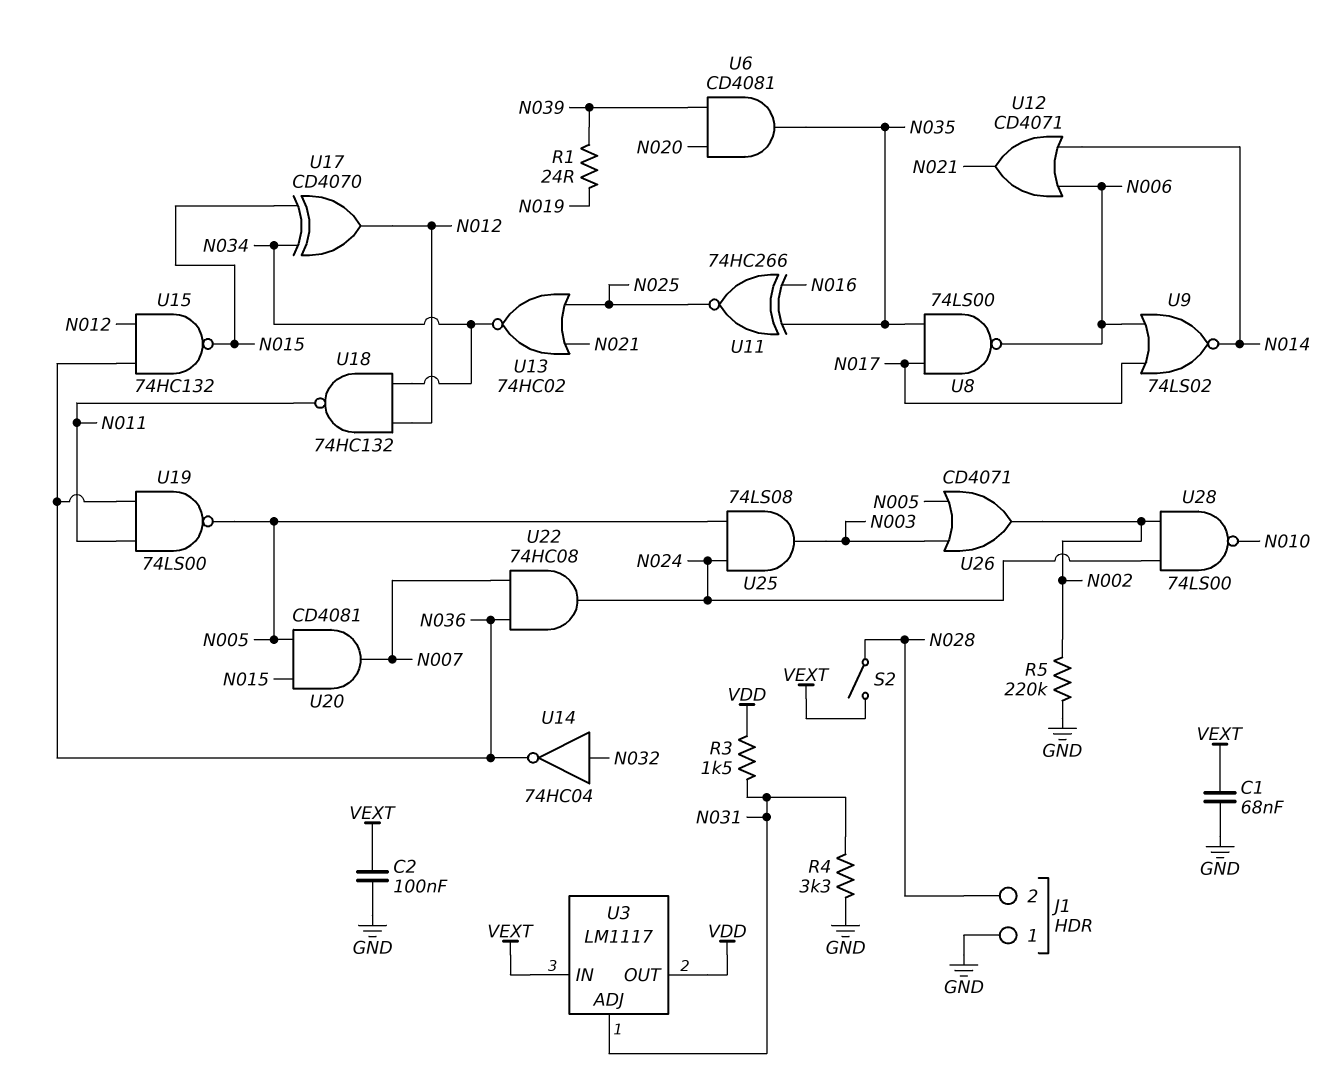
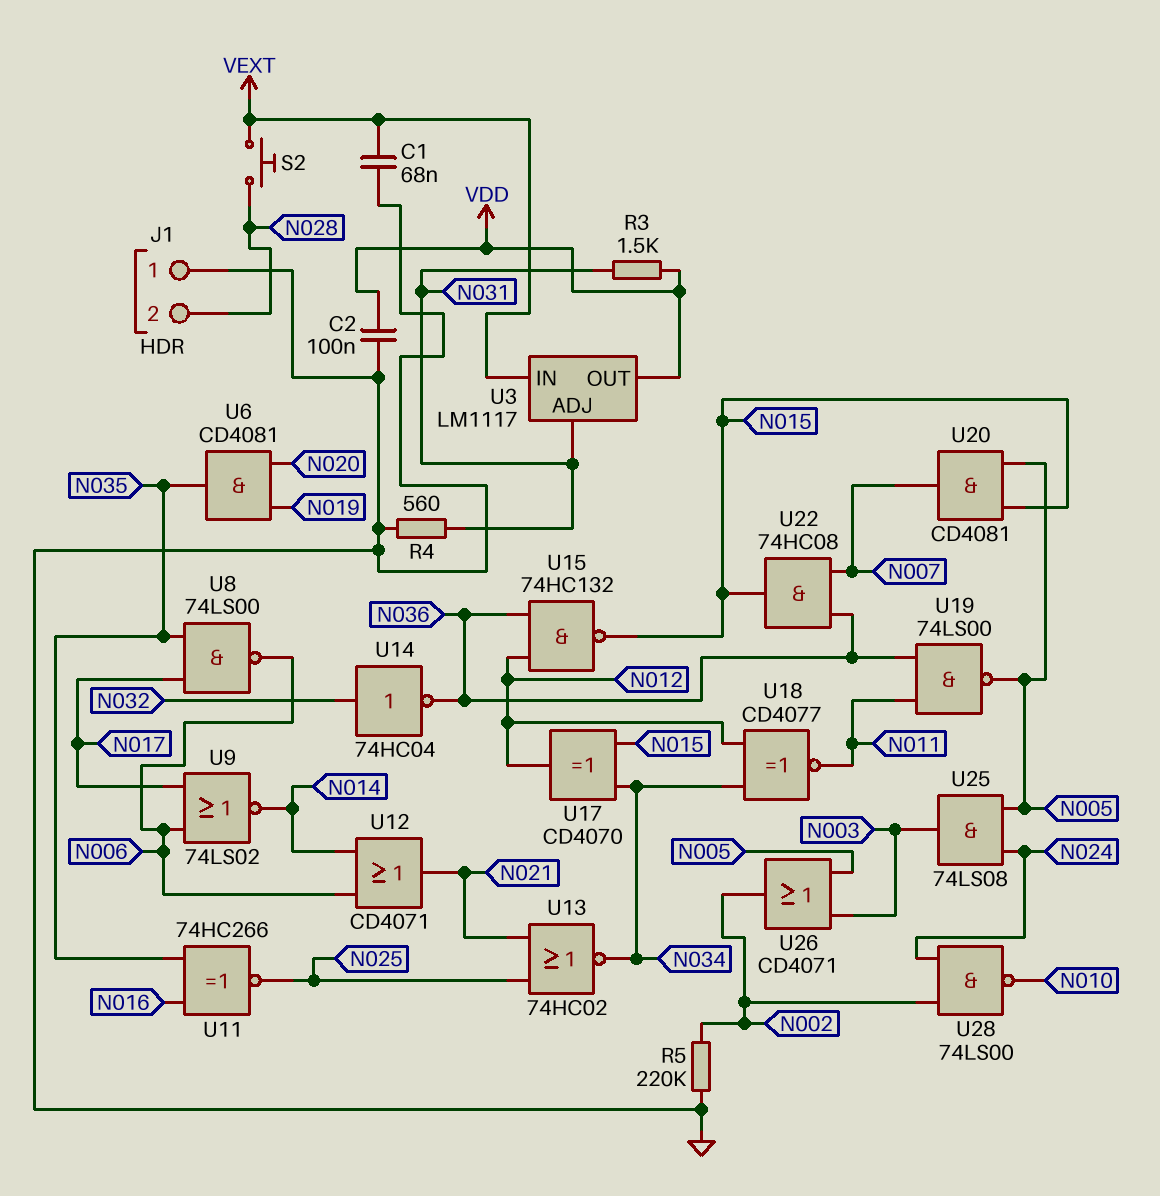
C2: 100nF (GND, VEXT) -> 100nF (GND, VDD)
R1: 24 (N019, N039) -> none
R4: 3.3k (GND, N031) -> 560 (GND, N031)
S2: switch (N028, VEXT) -> button (N028, VEXT)
U6: AND CD4081 (in N020, in N039, out N035) -> AND CD4081 (in N019, in N020, out N035)
U18: NAND 74HC132 (in N012, in N034, out N011) -> XNOR CD4077 (in N012, in N034, out N011)
U22: AND 74HC08 (in N007, in N036, out N024) -> AND 74HC08 (in N007, in N036, out N015)

